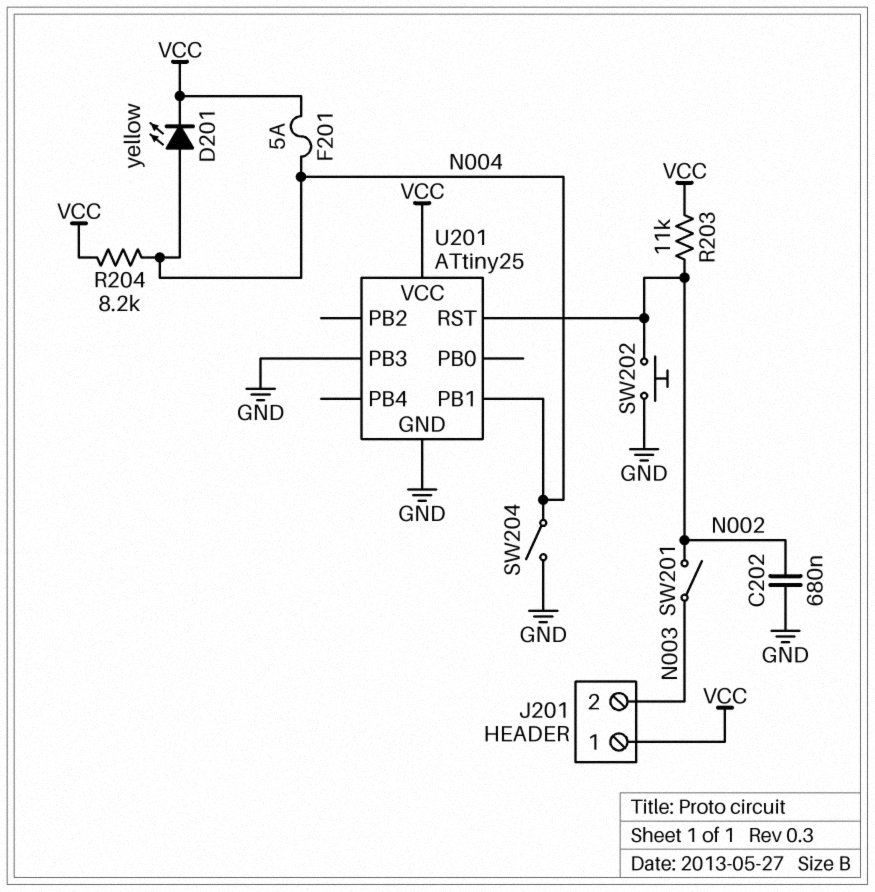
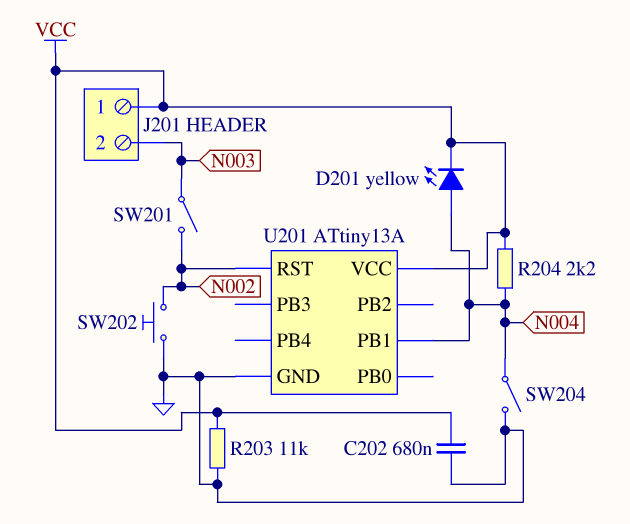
C202: 680nF (GND, N002) -> 680nF (GND, VCC)
F201: 5A (N004, VCC) -> none
R203: 11k (N002, VCC) -> 11k (GND, VCC)
R204: 8.2k (N004, VCC) -> 2.2k (N004, VCC)
U201: ATtiny25 -> ATtiny13A
U201 pin PB3: GND -> none

